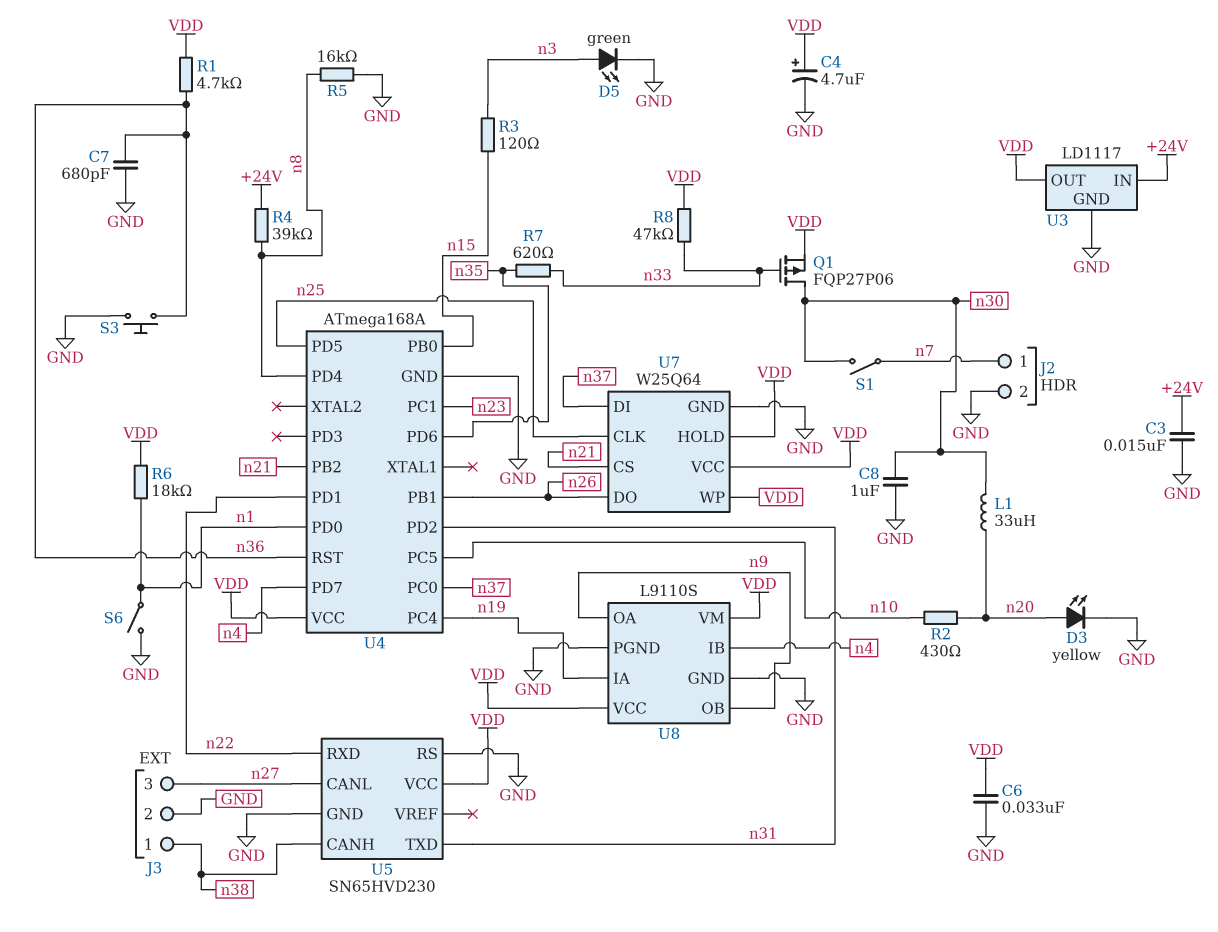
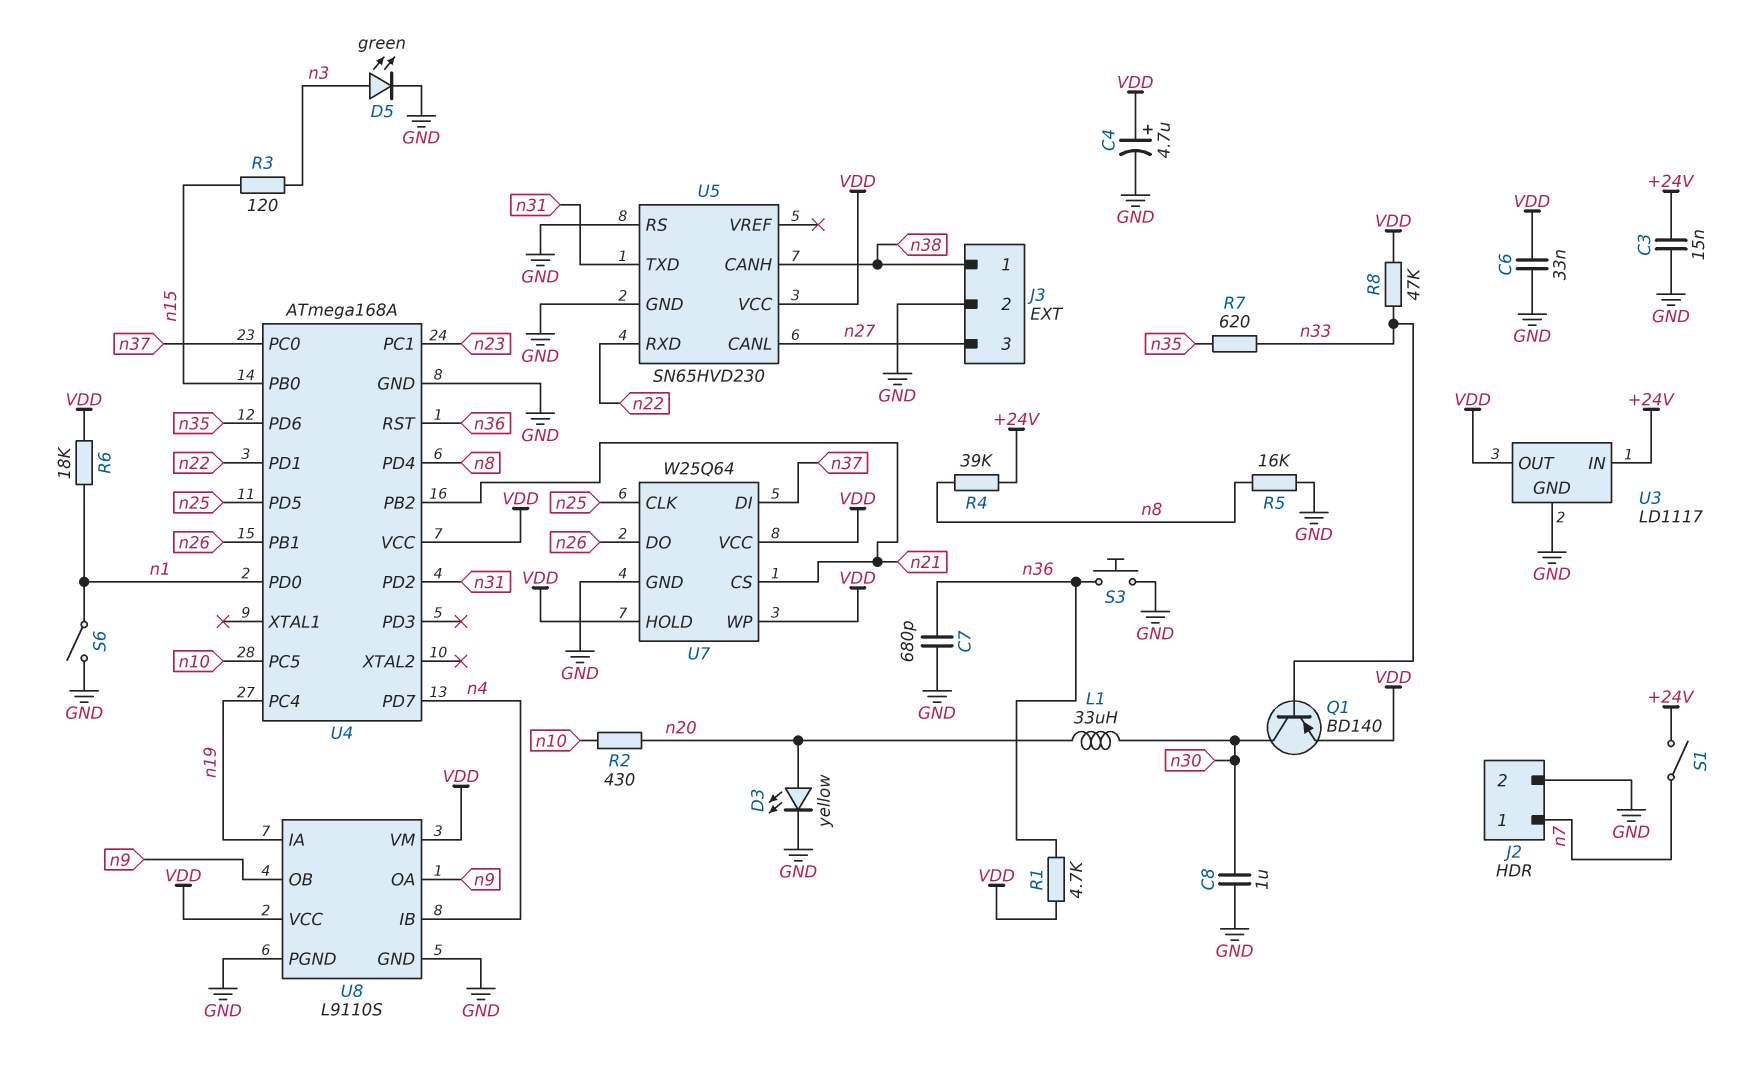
Q1: PMOS FQP27P06 (G n33, D n30, S VDD) -> PNP BD140 (B n33, C n30, E VDD)
S1: switch (n7, n30) -> switch (+24V, n7)

